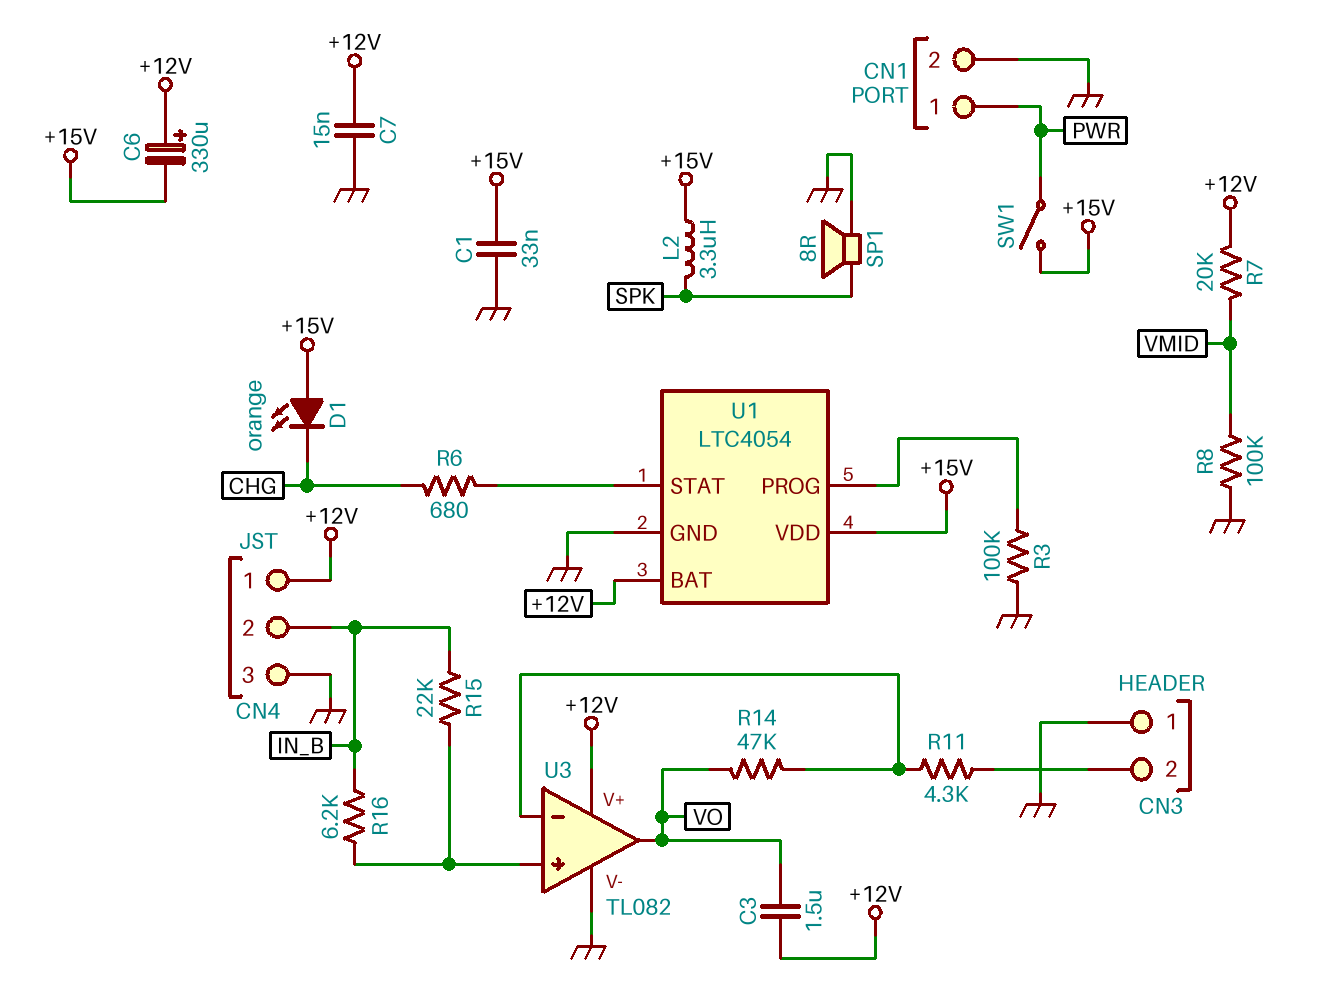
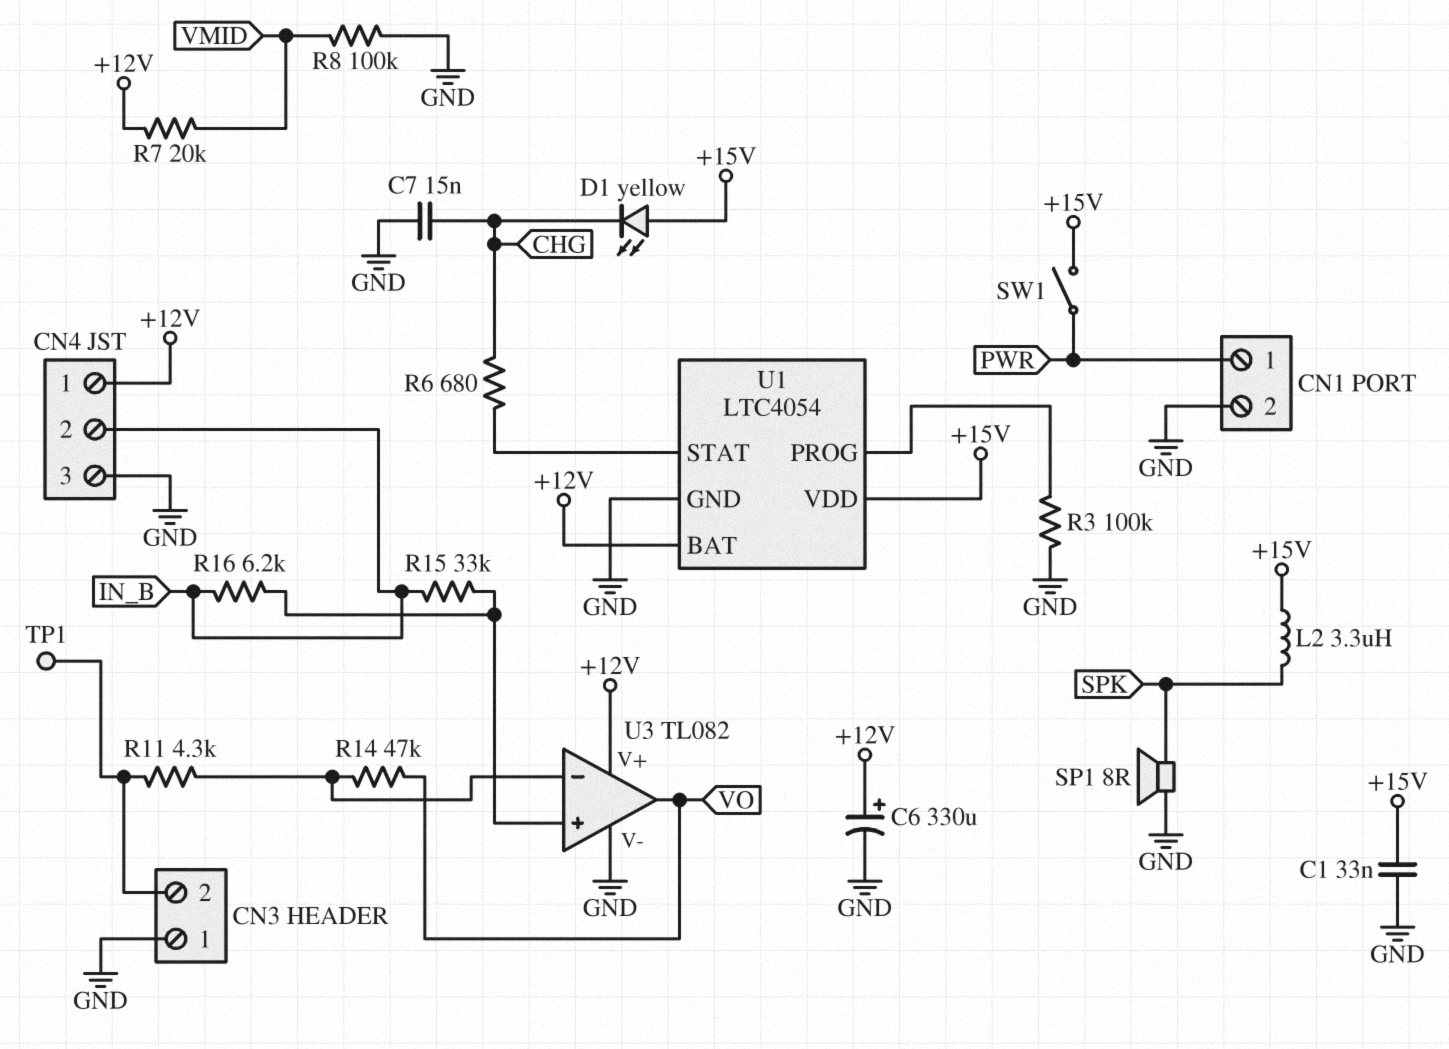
C3: 1.5uF (+12V, VO) -> none
C6: 330uF (plus +12V, minus +15V) -> 330uF (plus +12V, minus GND)
C7: 15nF (+12V, GND) -> 15nF (CHG, GND)
D1: LED orange (A +15V, K CHG) -> LED yellow (A +15V, K CHG)
R15: 22k (IN_B, U3/in+) -> 33k (IN_B, U3/in+)
TP1: none -> test point (CN3/2)

